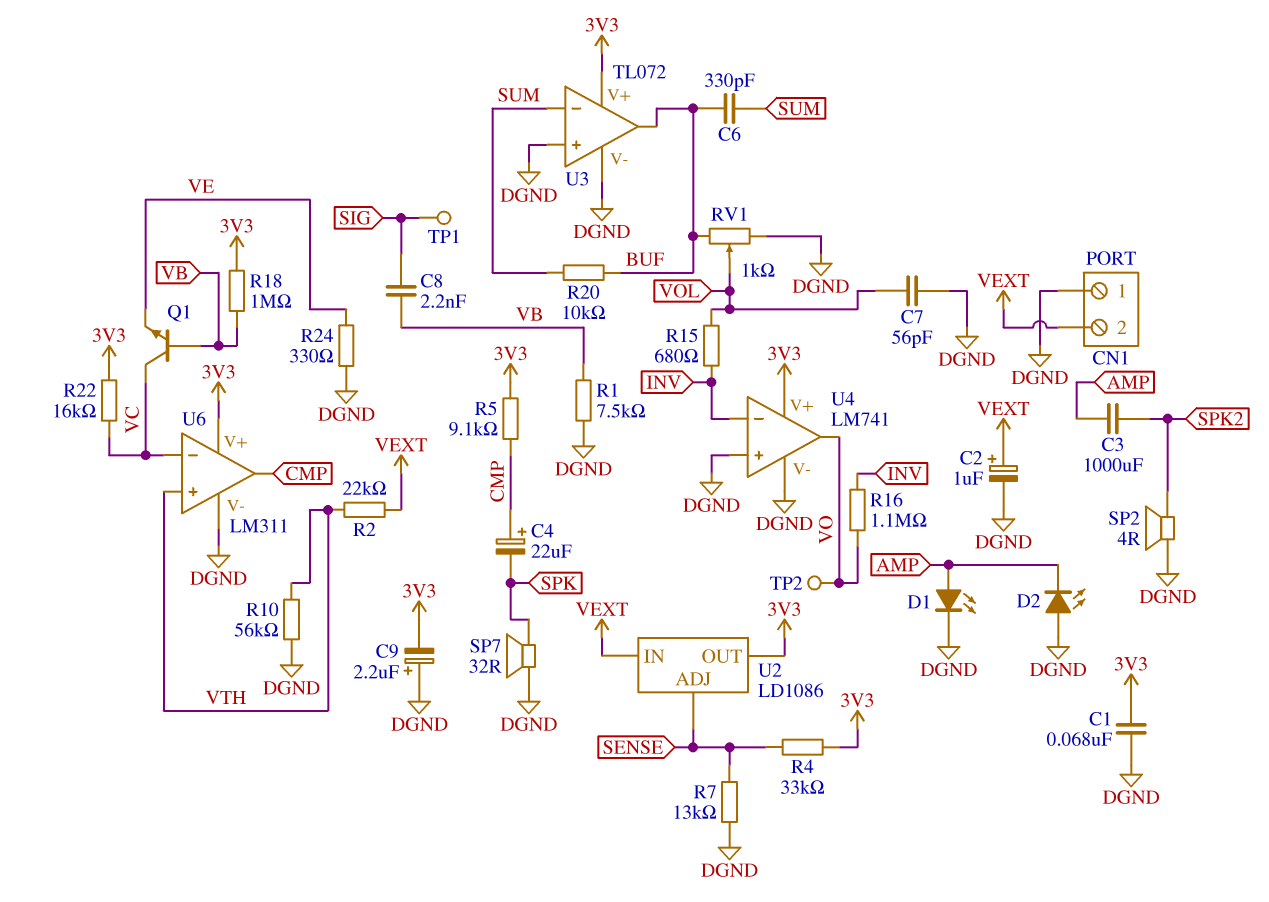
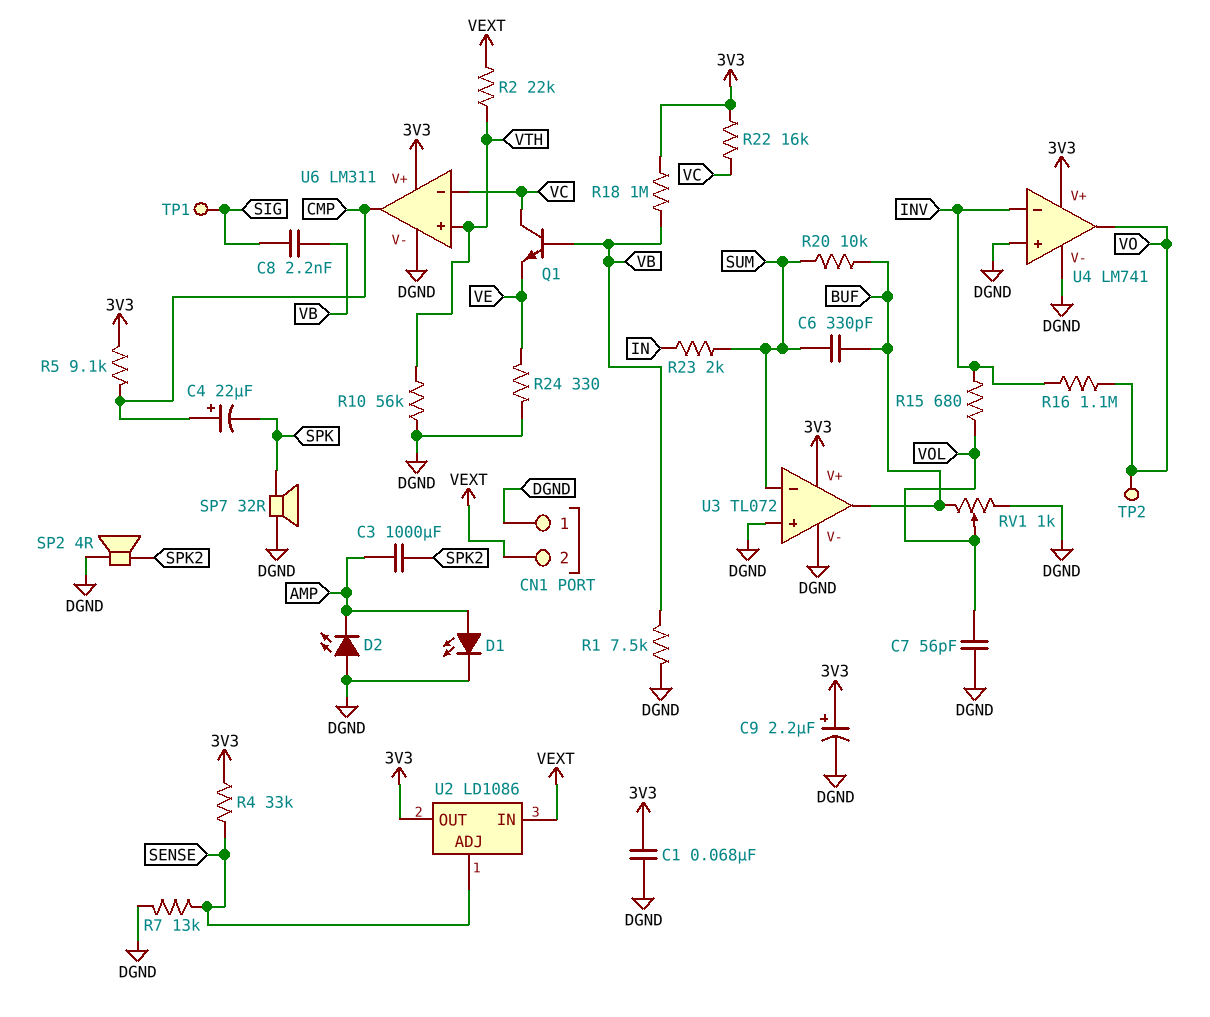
C2: 1uF (plus VEXT, minus DGND) -> none
C9: 2.2uF (plus DGND, minus 3V3) -> 2.2uF (plus 3V3, minus DGND)
R23: none -> 2k (IN, SUM)

